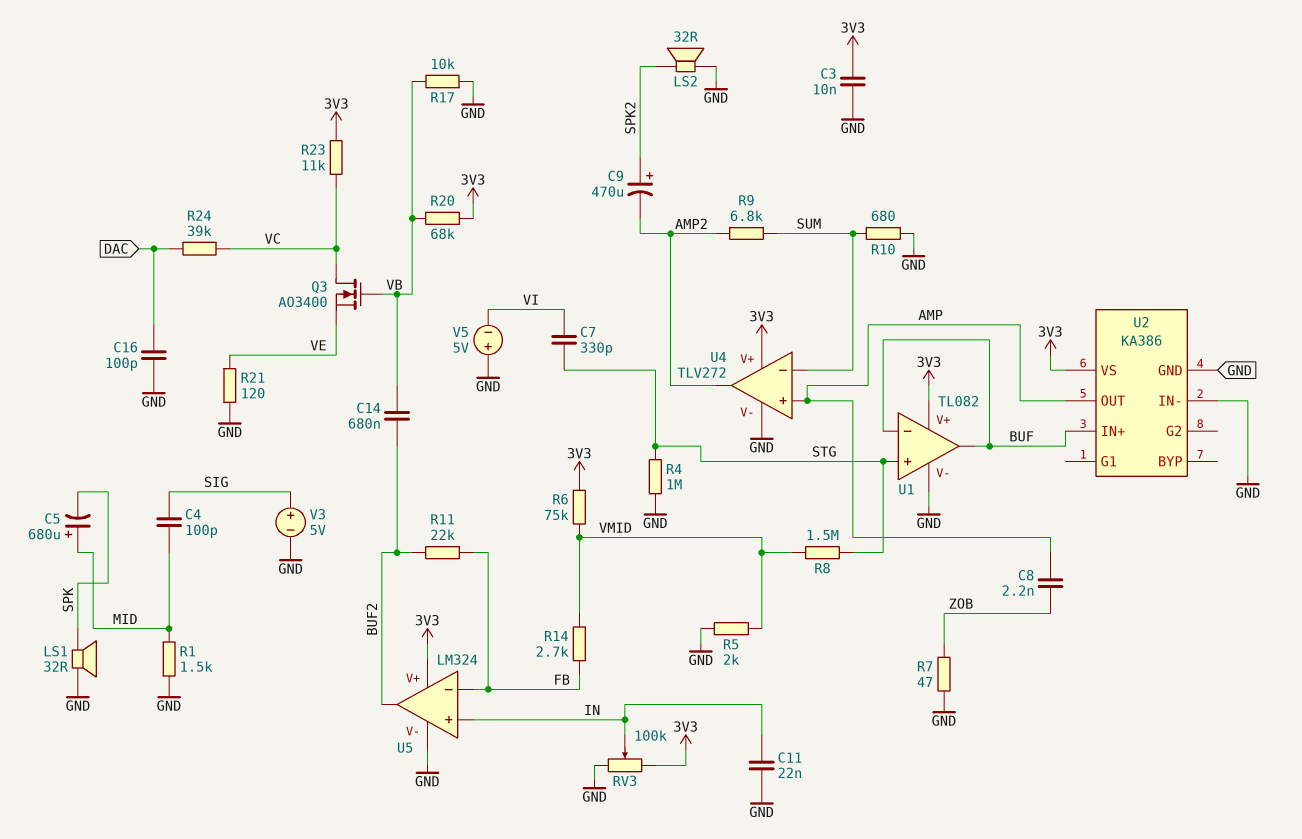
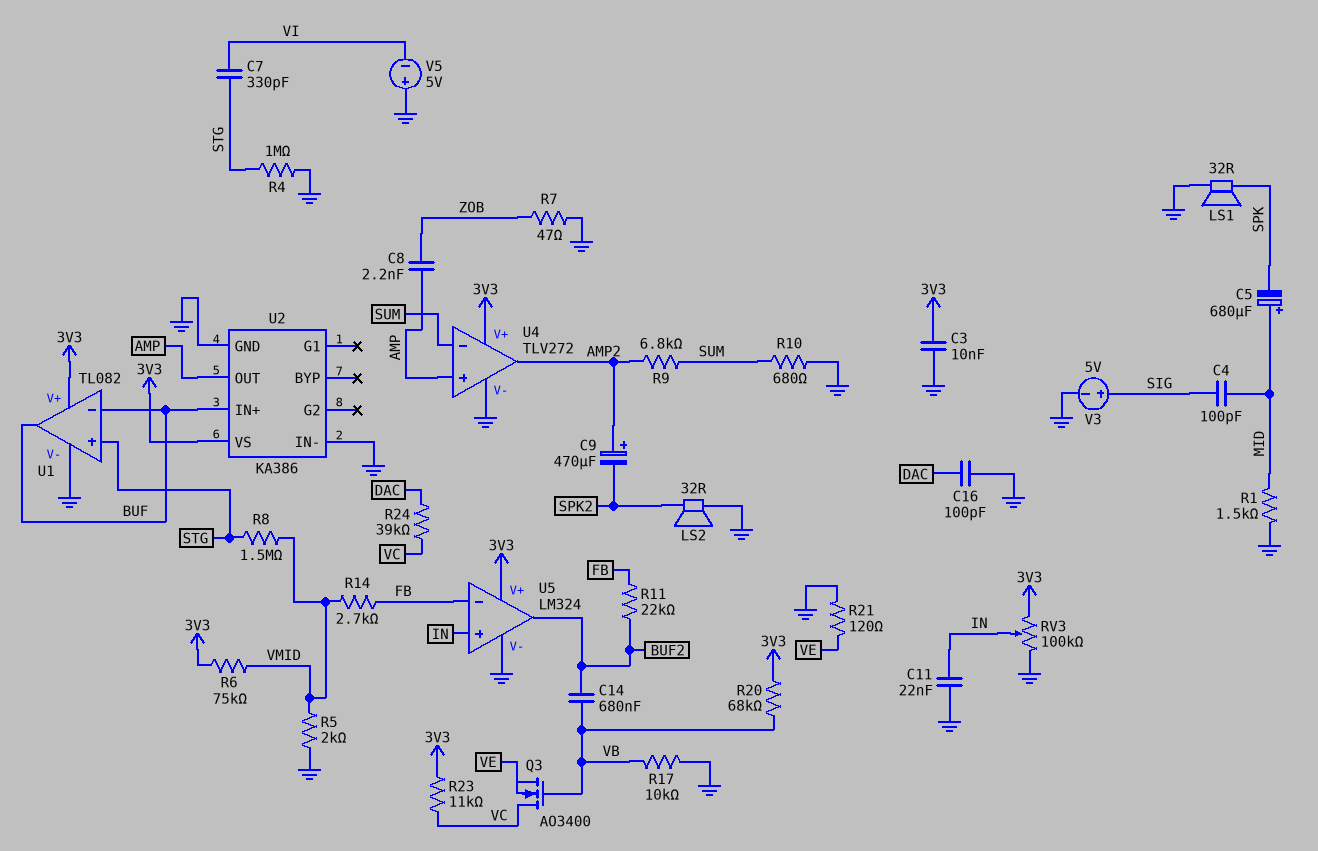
C9: 470uF (plus SPK2, minus AMP2) -> 470uF (plus AMP2, minus SPK2)

